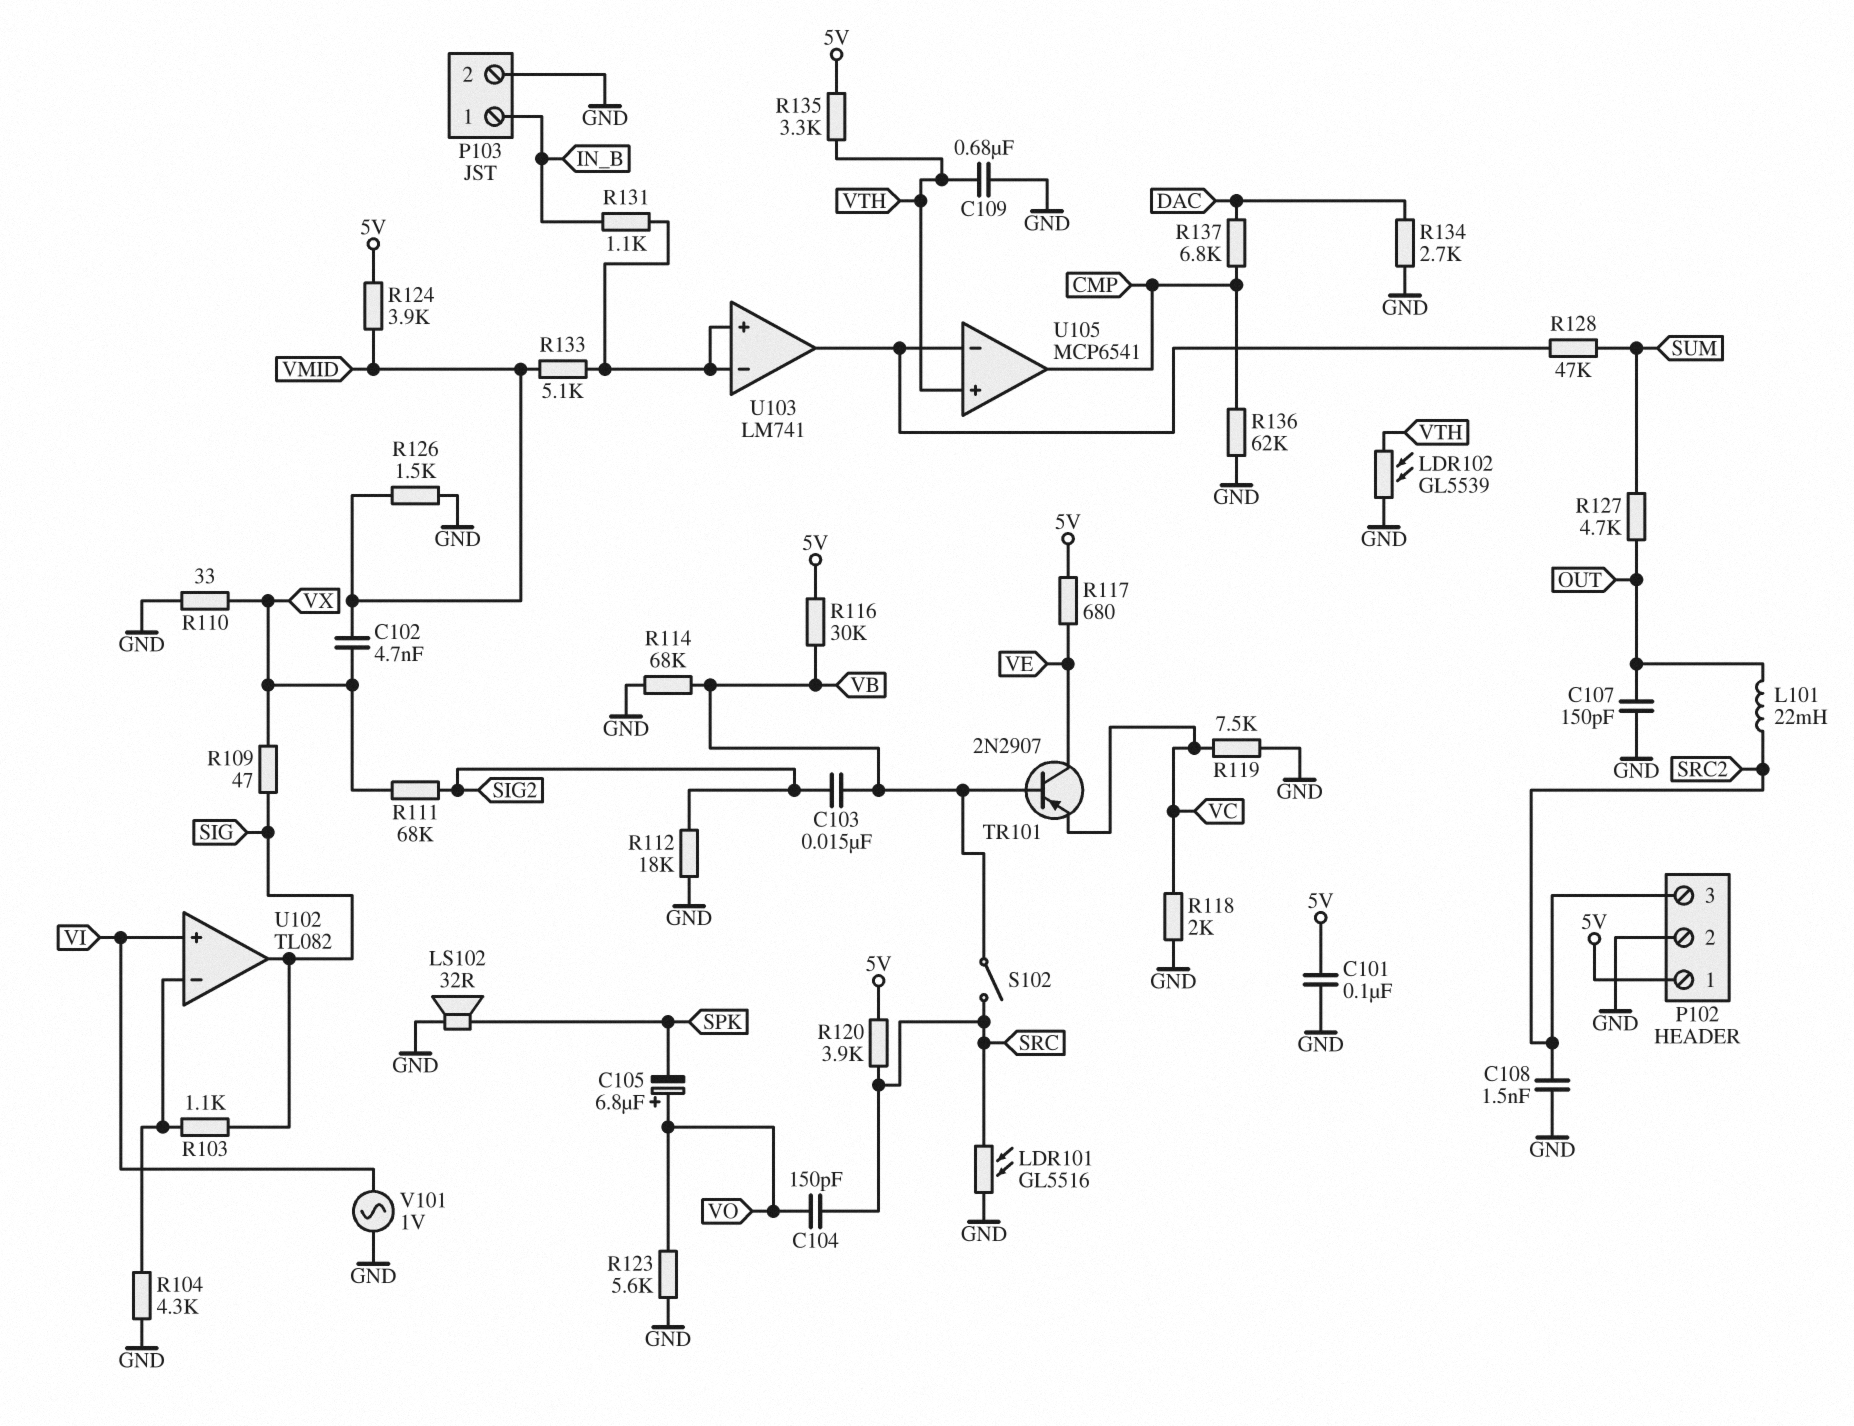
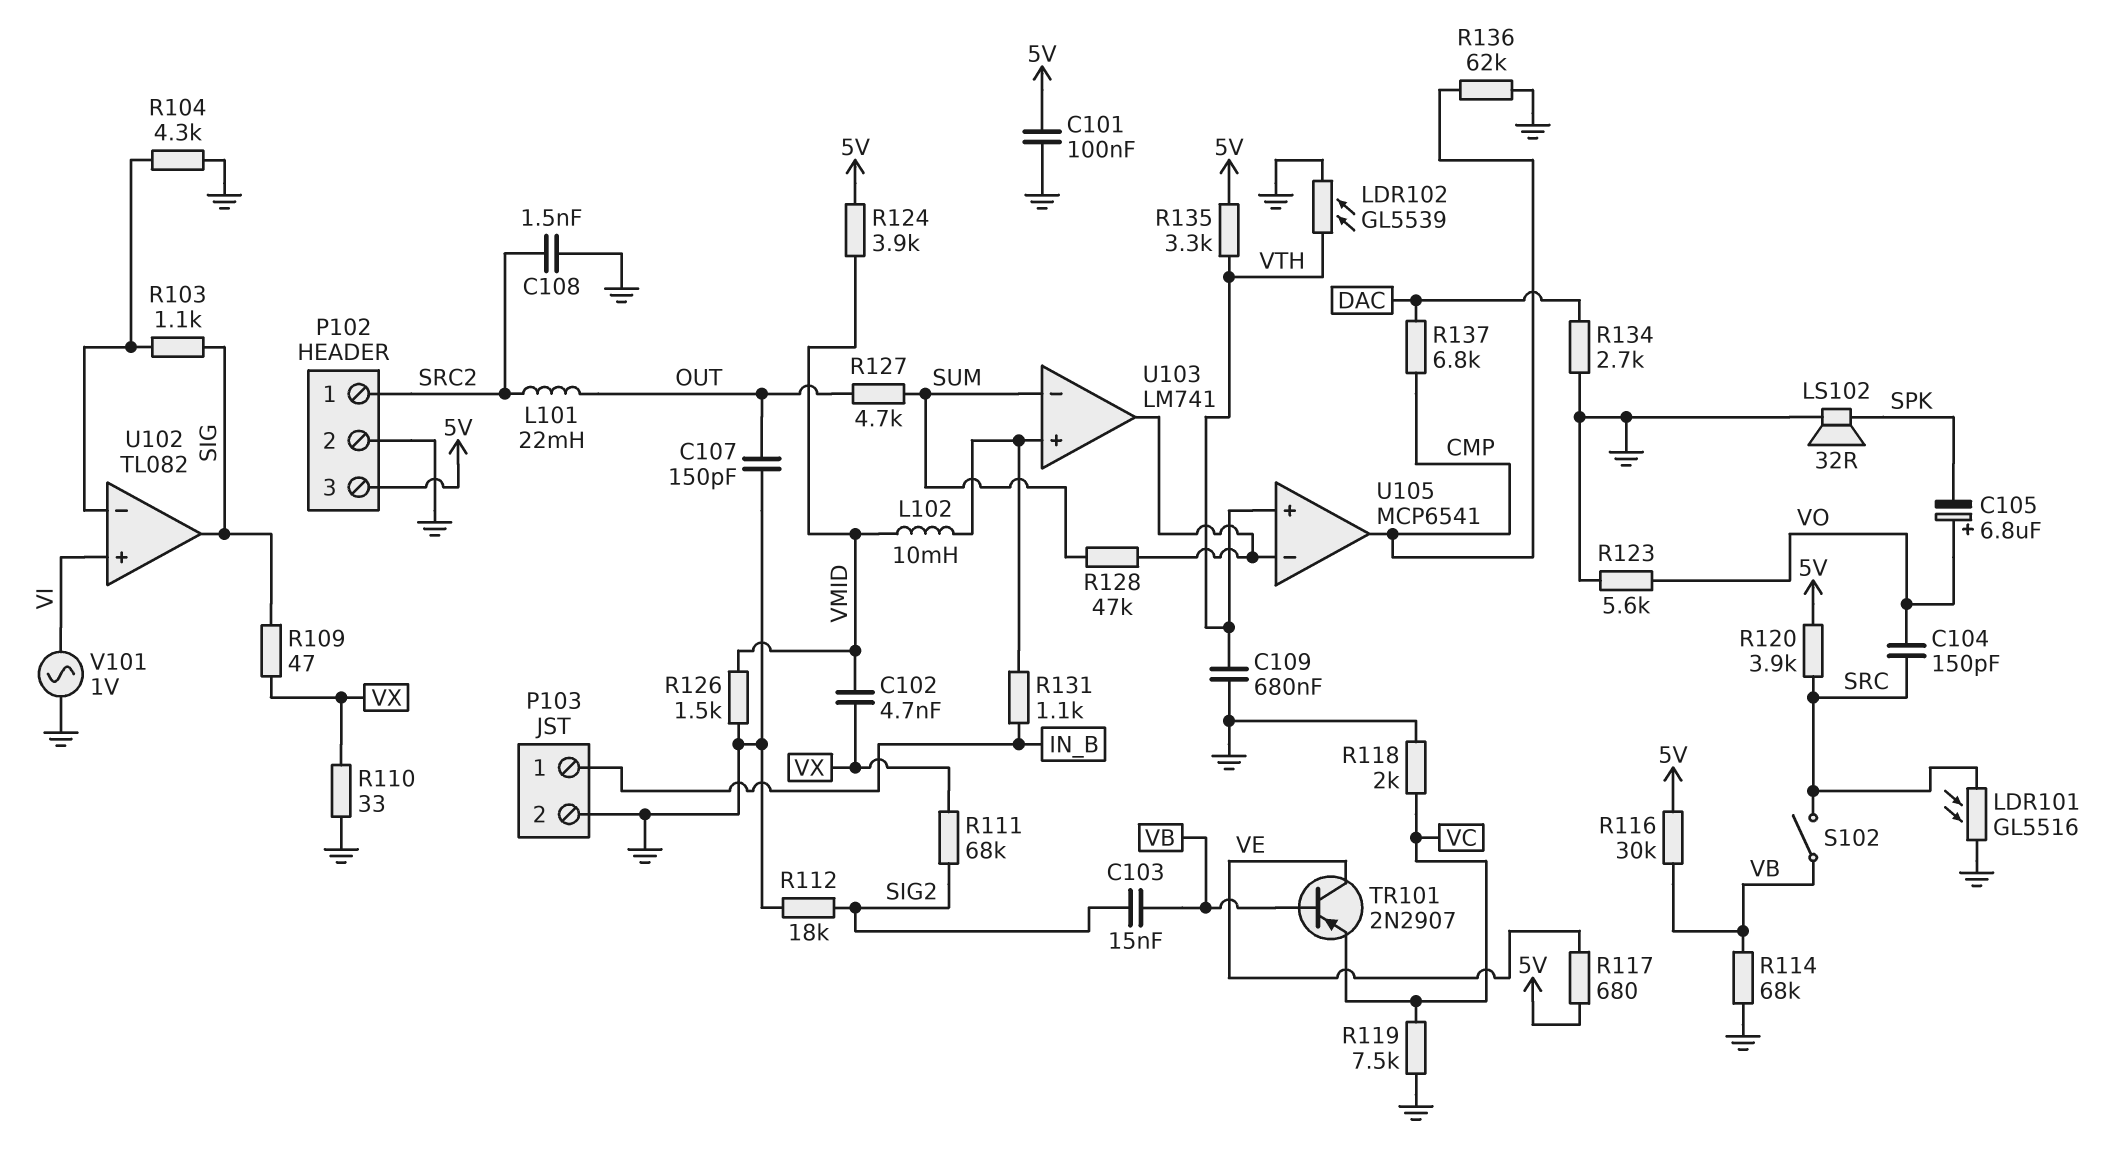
L102: none -> 10mH (U103/in+, VMID)
P102 pin 1: 5V -> SRC2
P102 pin 3: SRC2 -> 5V
R133: 5.1k (U103/in+, VMID) -> none
U103 pin in-: U103/in+ -> SUM

